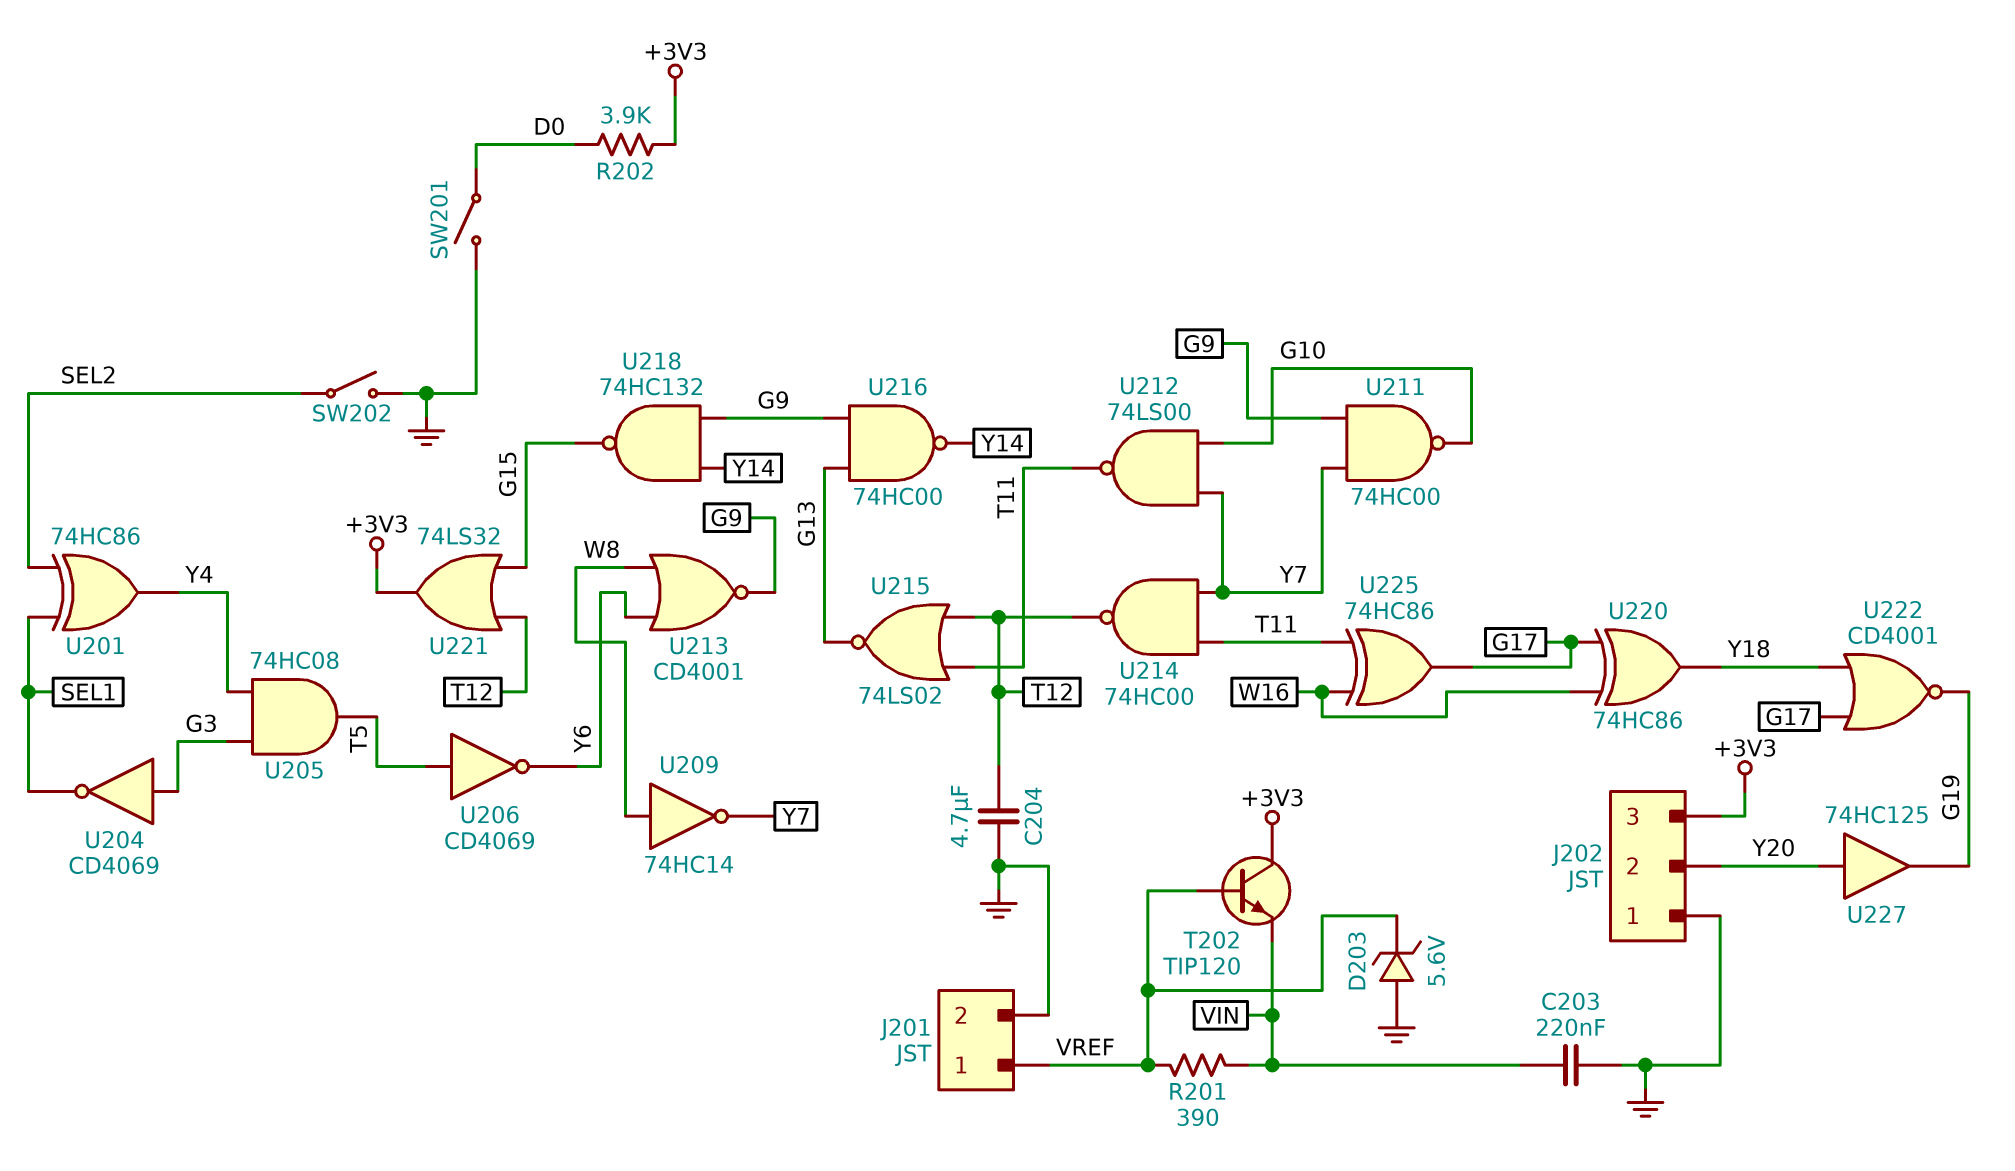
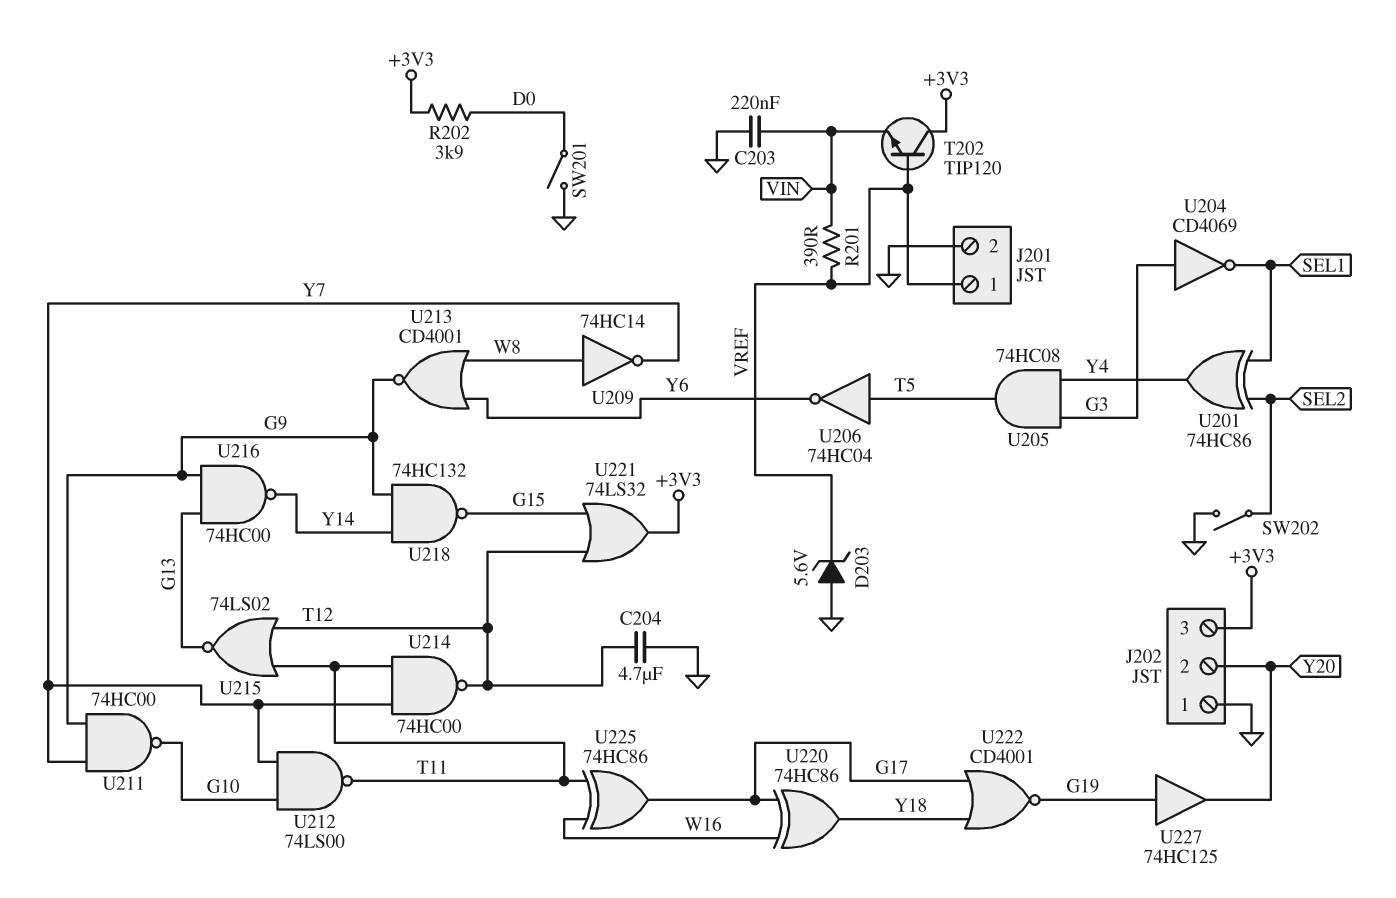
U206: NOT CD4069 (in T5, out Y6) -> NOT 74HC04 (in T5, out Y6)
U227: buffer 74HC125 (in Y20, out G19) -> buffer 74HC125 (in G19, out Y20)

